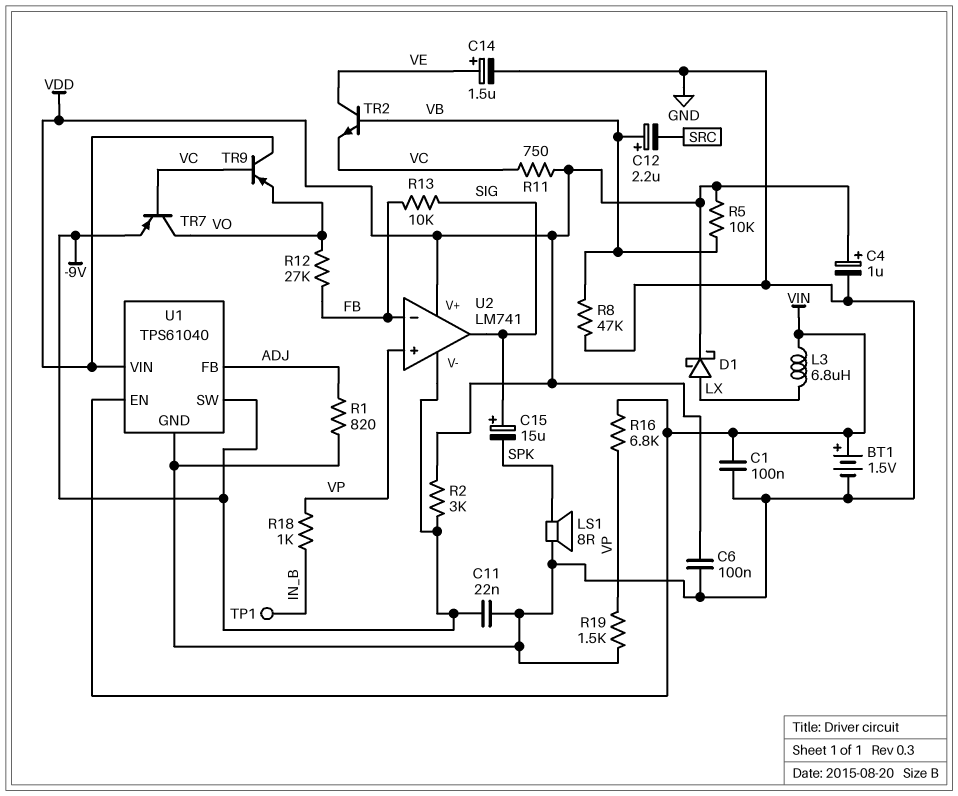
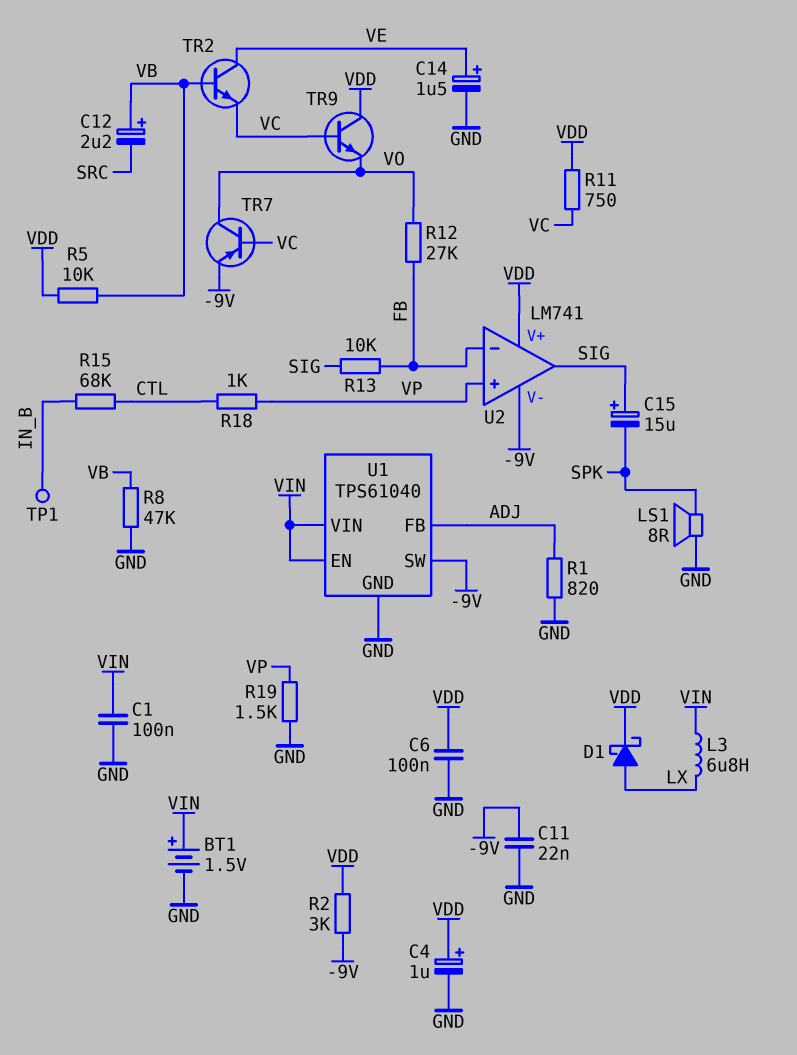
R15: none -> 68k (CTL, IN_B)
R16: 6.8k (VIN, VP) -> none
R18: 1k (IN_B, VP) -> 1k (CTL, VP)
TR9: PNP (B VC, C VDD, E VO) -> NPN (B VC, C VDD, E VO)
U1 pin VIN: VDD -> VIN

